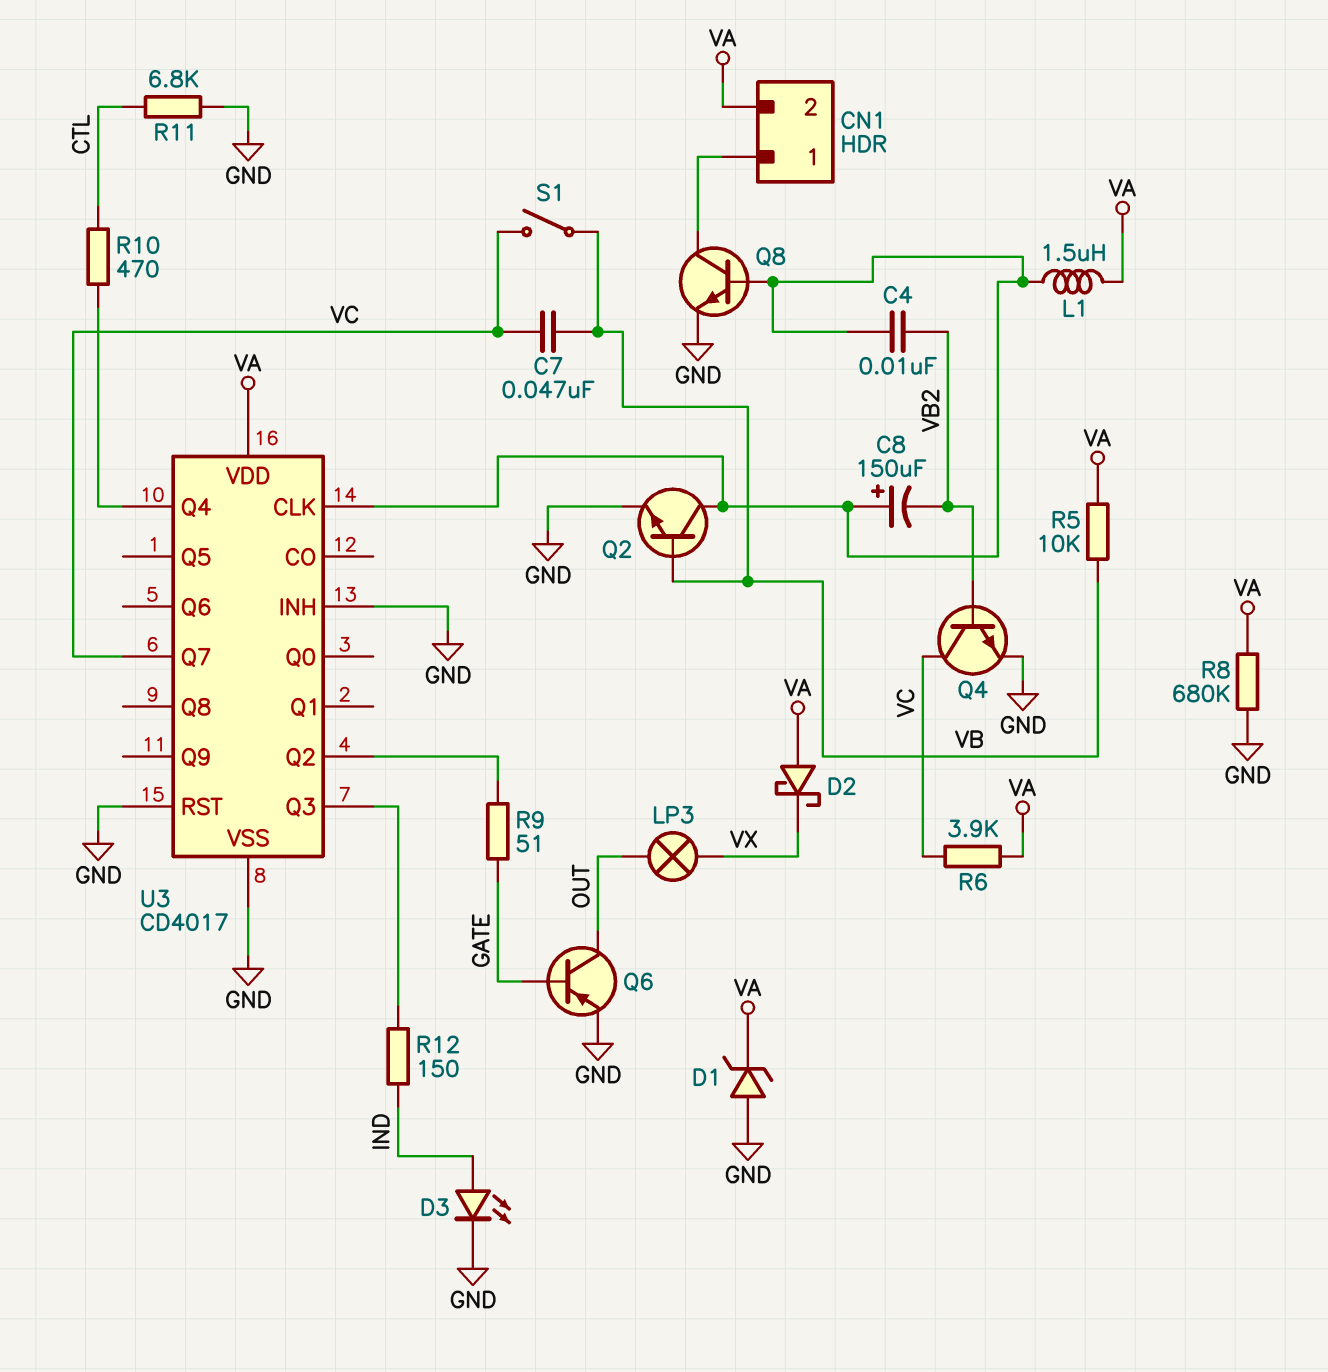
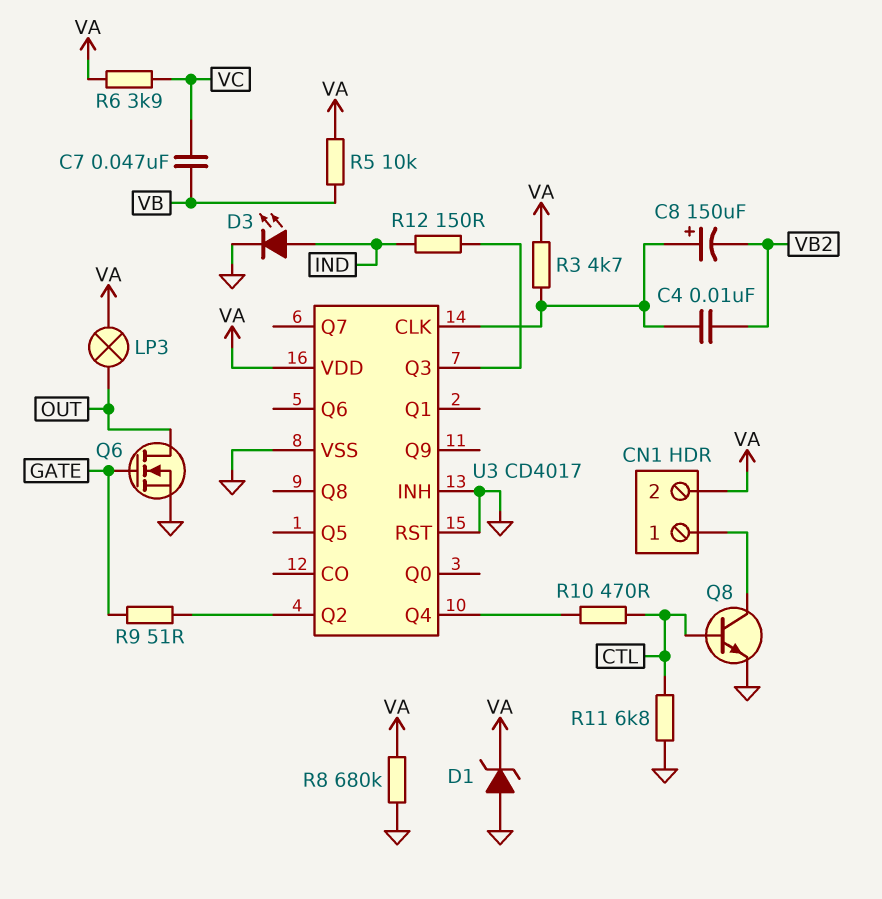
D2: schottky (A VA, K VX) -> none
L1: 1.5uH (U3/CLK, VA) -> none
LP3: lamp (OUT, VX) -> lamp (OUT, VA)
Q2: NPN (B VB, C U3/CLK, E GND) -> none
Q4: NPN (B VB2, C VC, E GND) -> none
Q6: PNP (B GATE, C OUT, E GND) -> NMOS (G GATE, D OUT, S GND)
Q8: NPN (B U3/CLK, C CN1/1, E GND) -> NPN (B CTL, C CN1/1, E GND)
R3: none -> 4.7k (U3/CLK, VA)
S1: switch (VB, VC) -> none
U3 pin Q7: VC -> none

